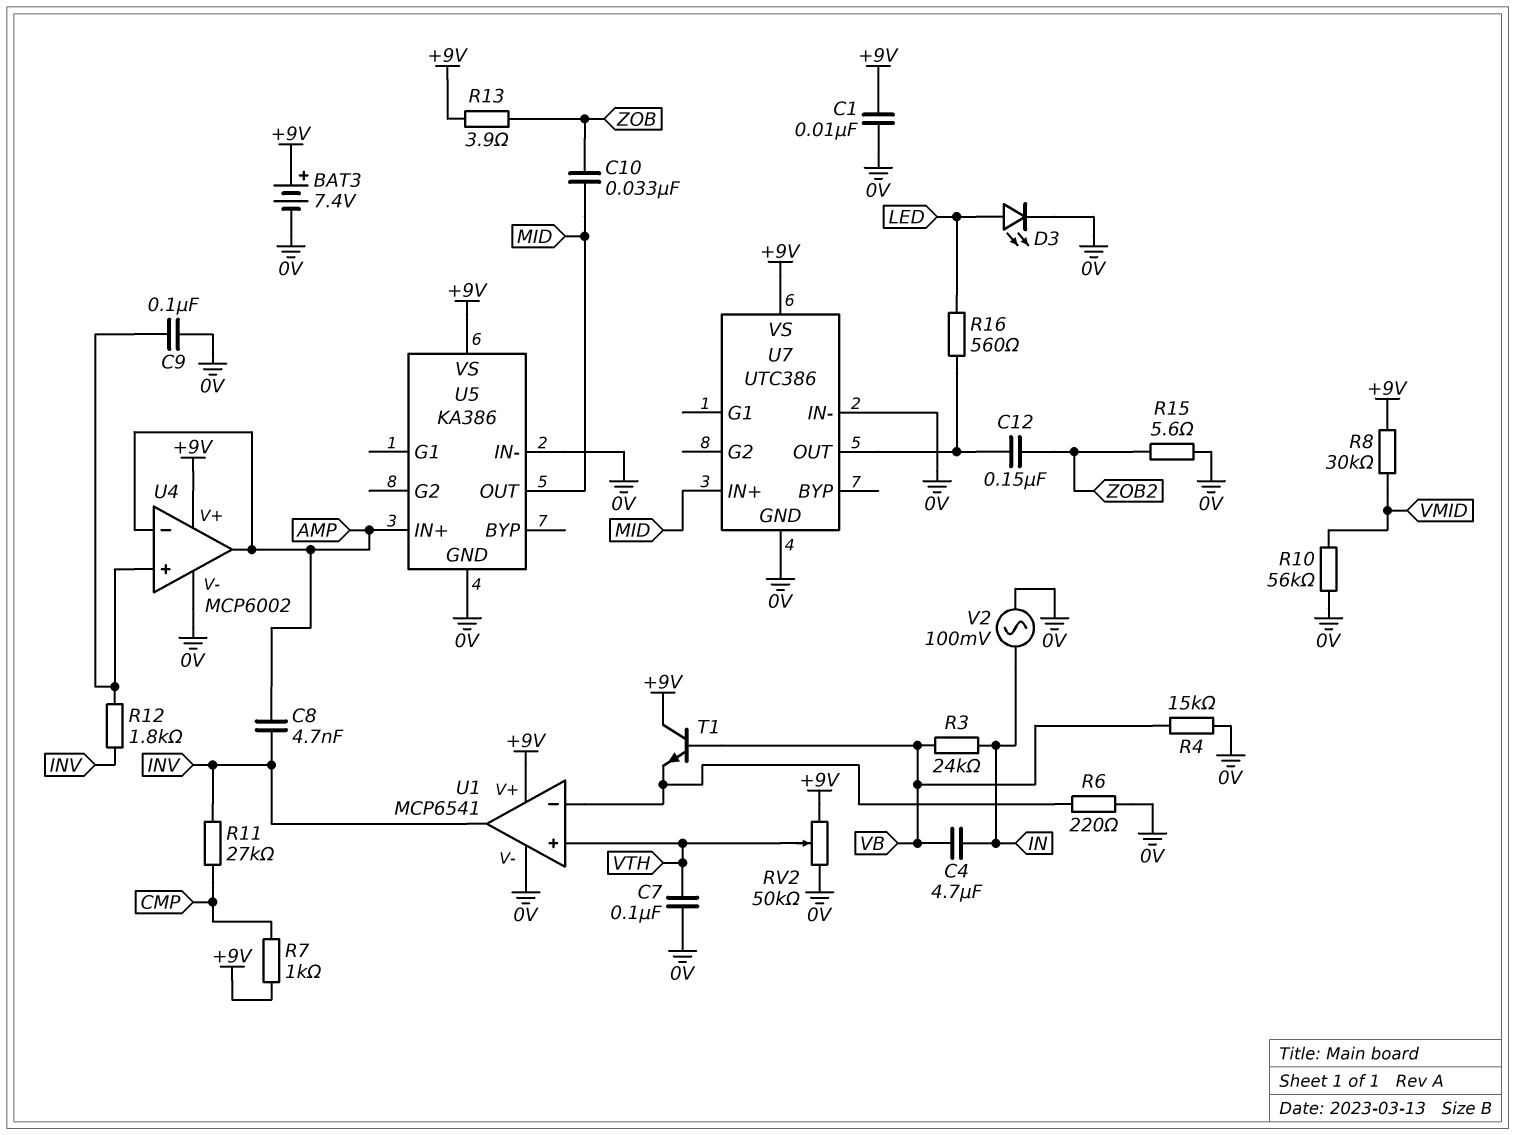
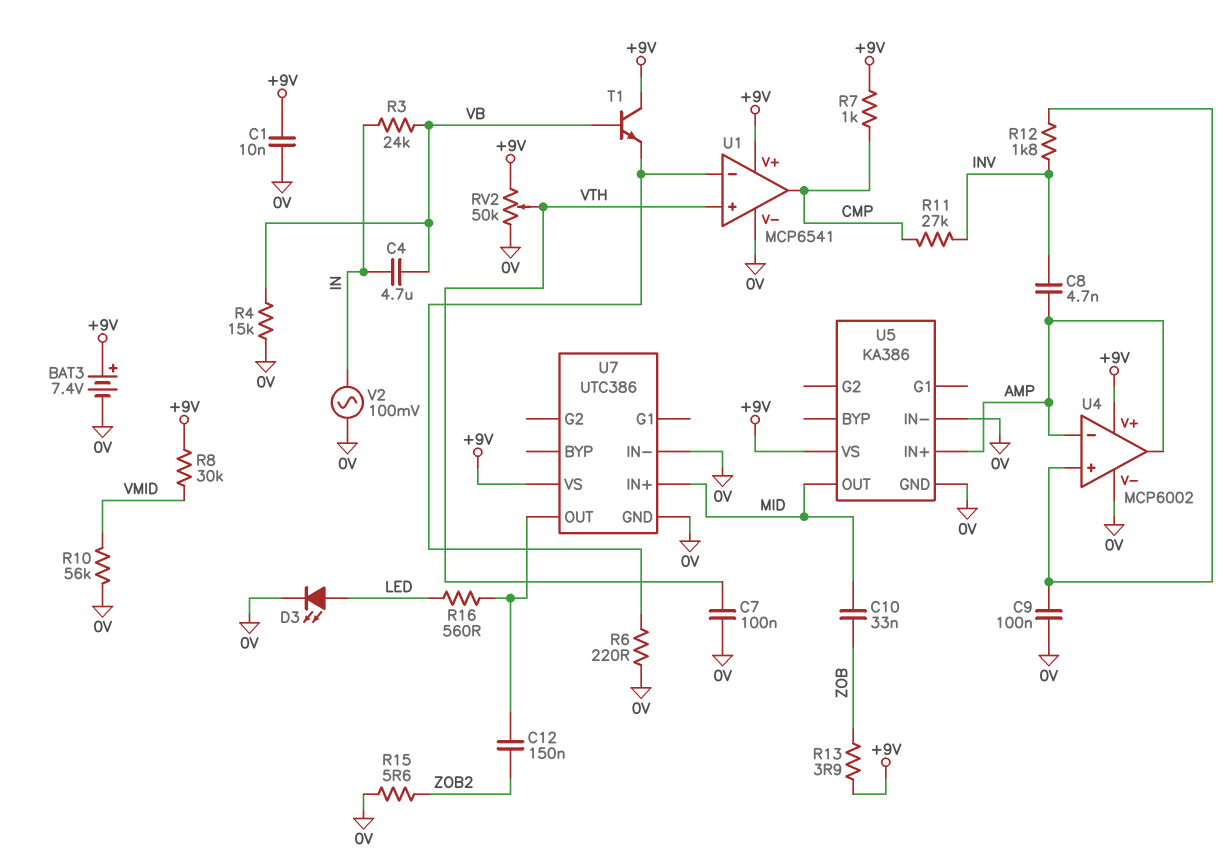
U1 pin out: INV -> CMP

